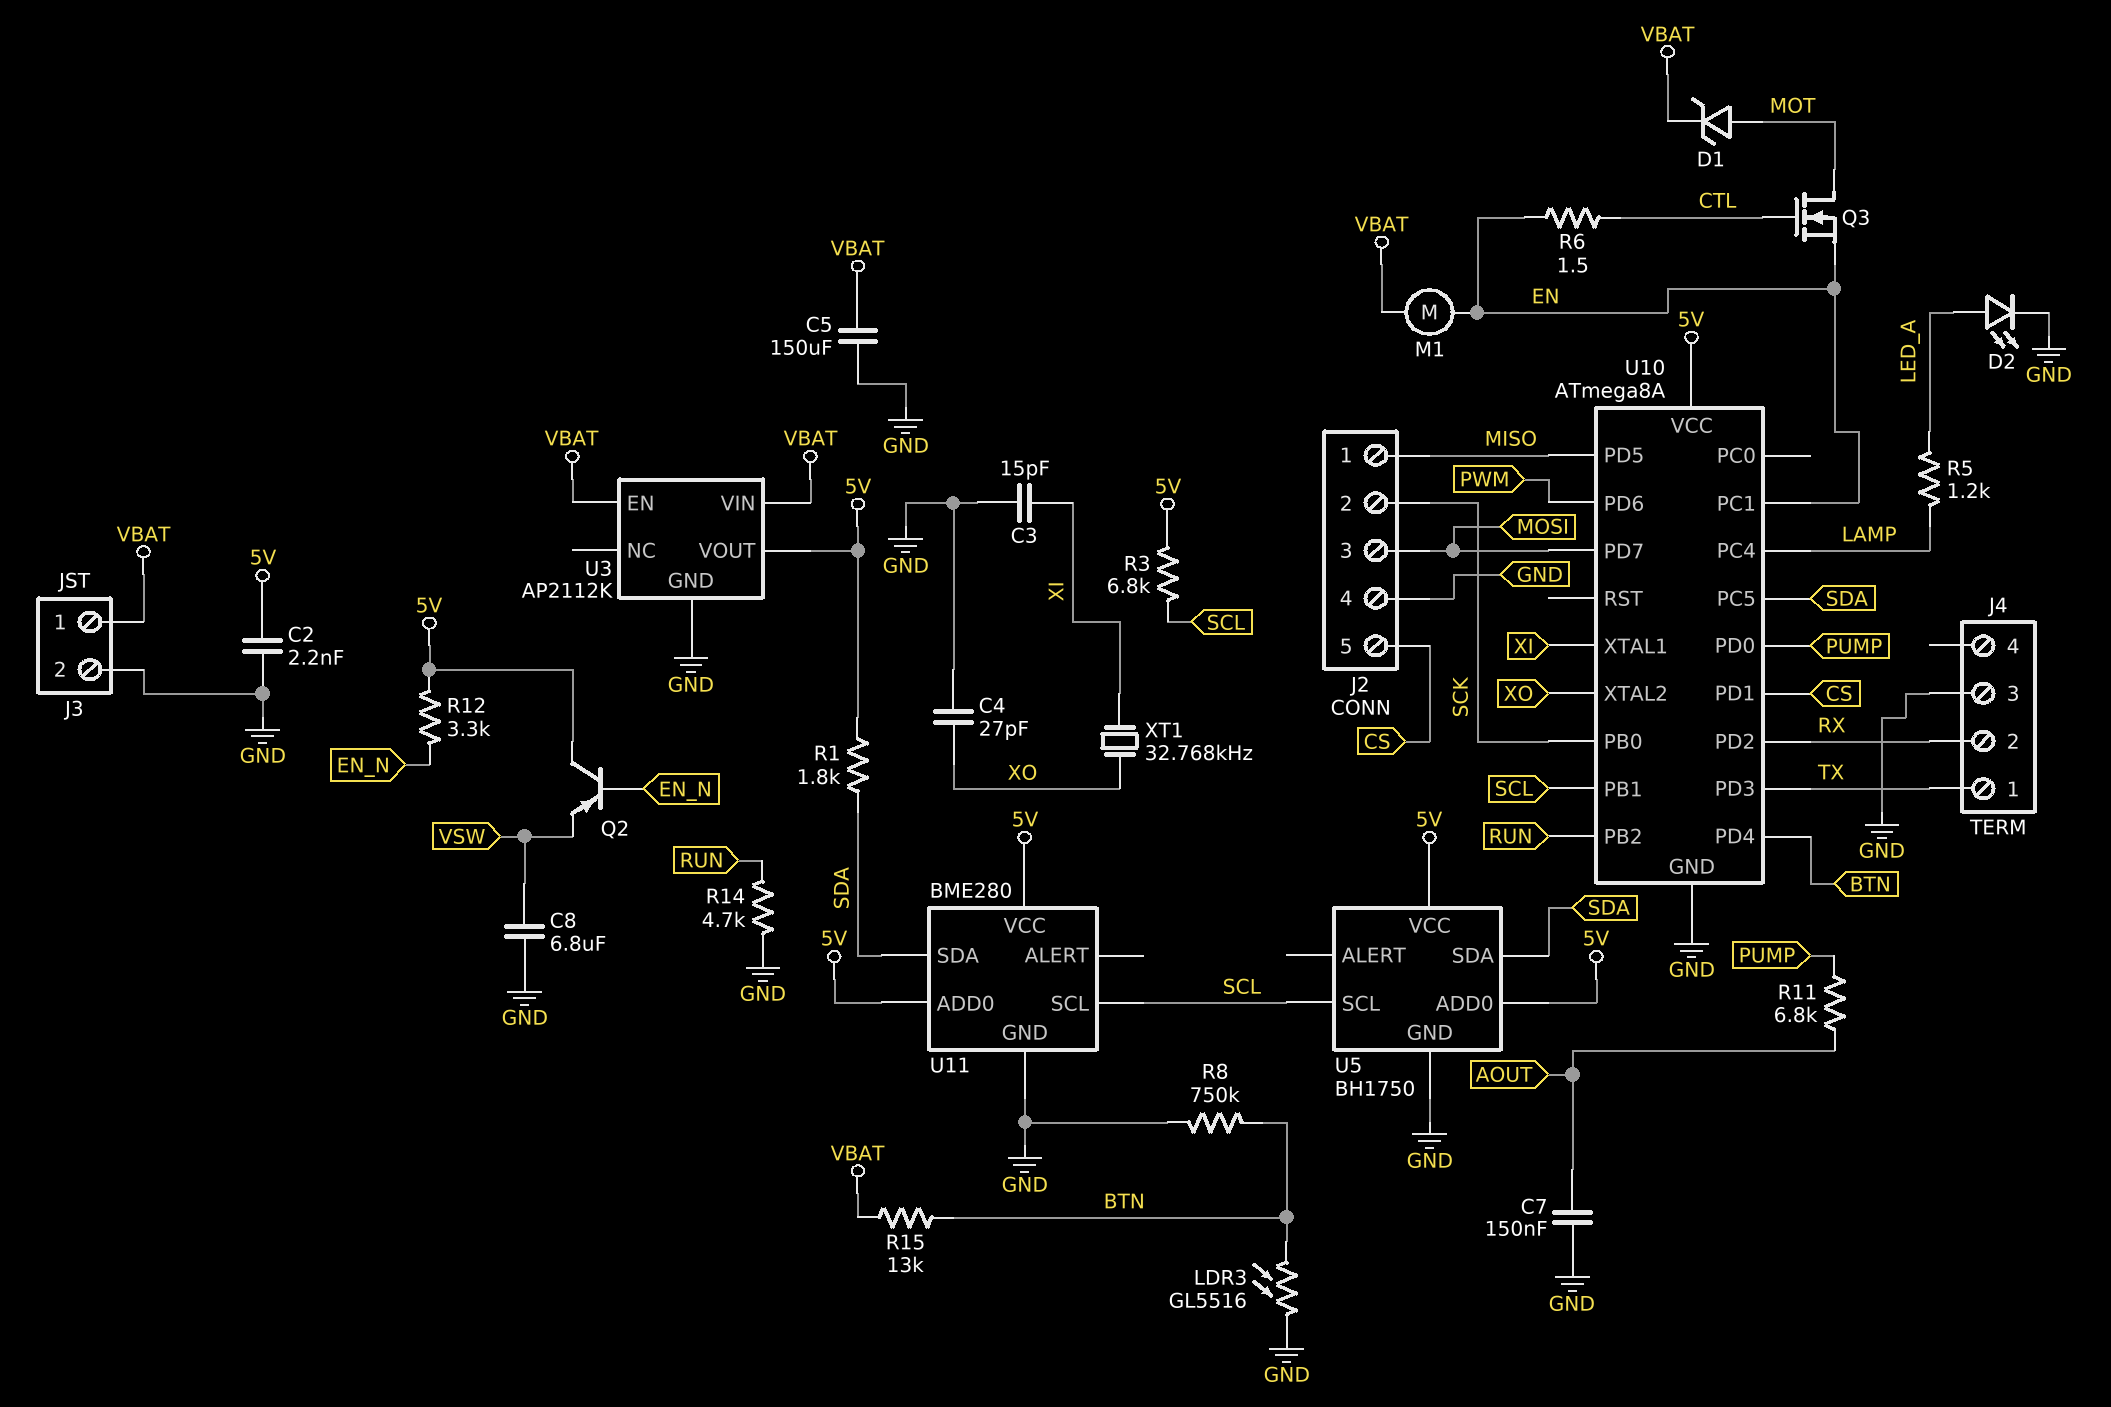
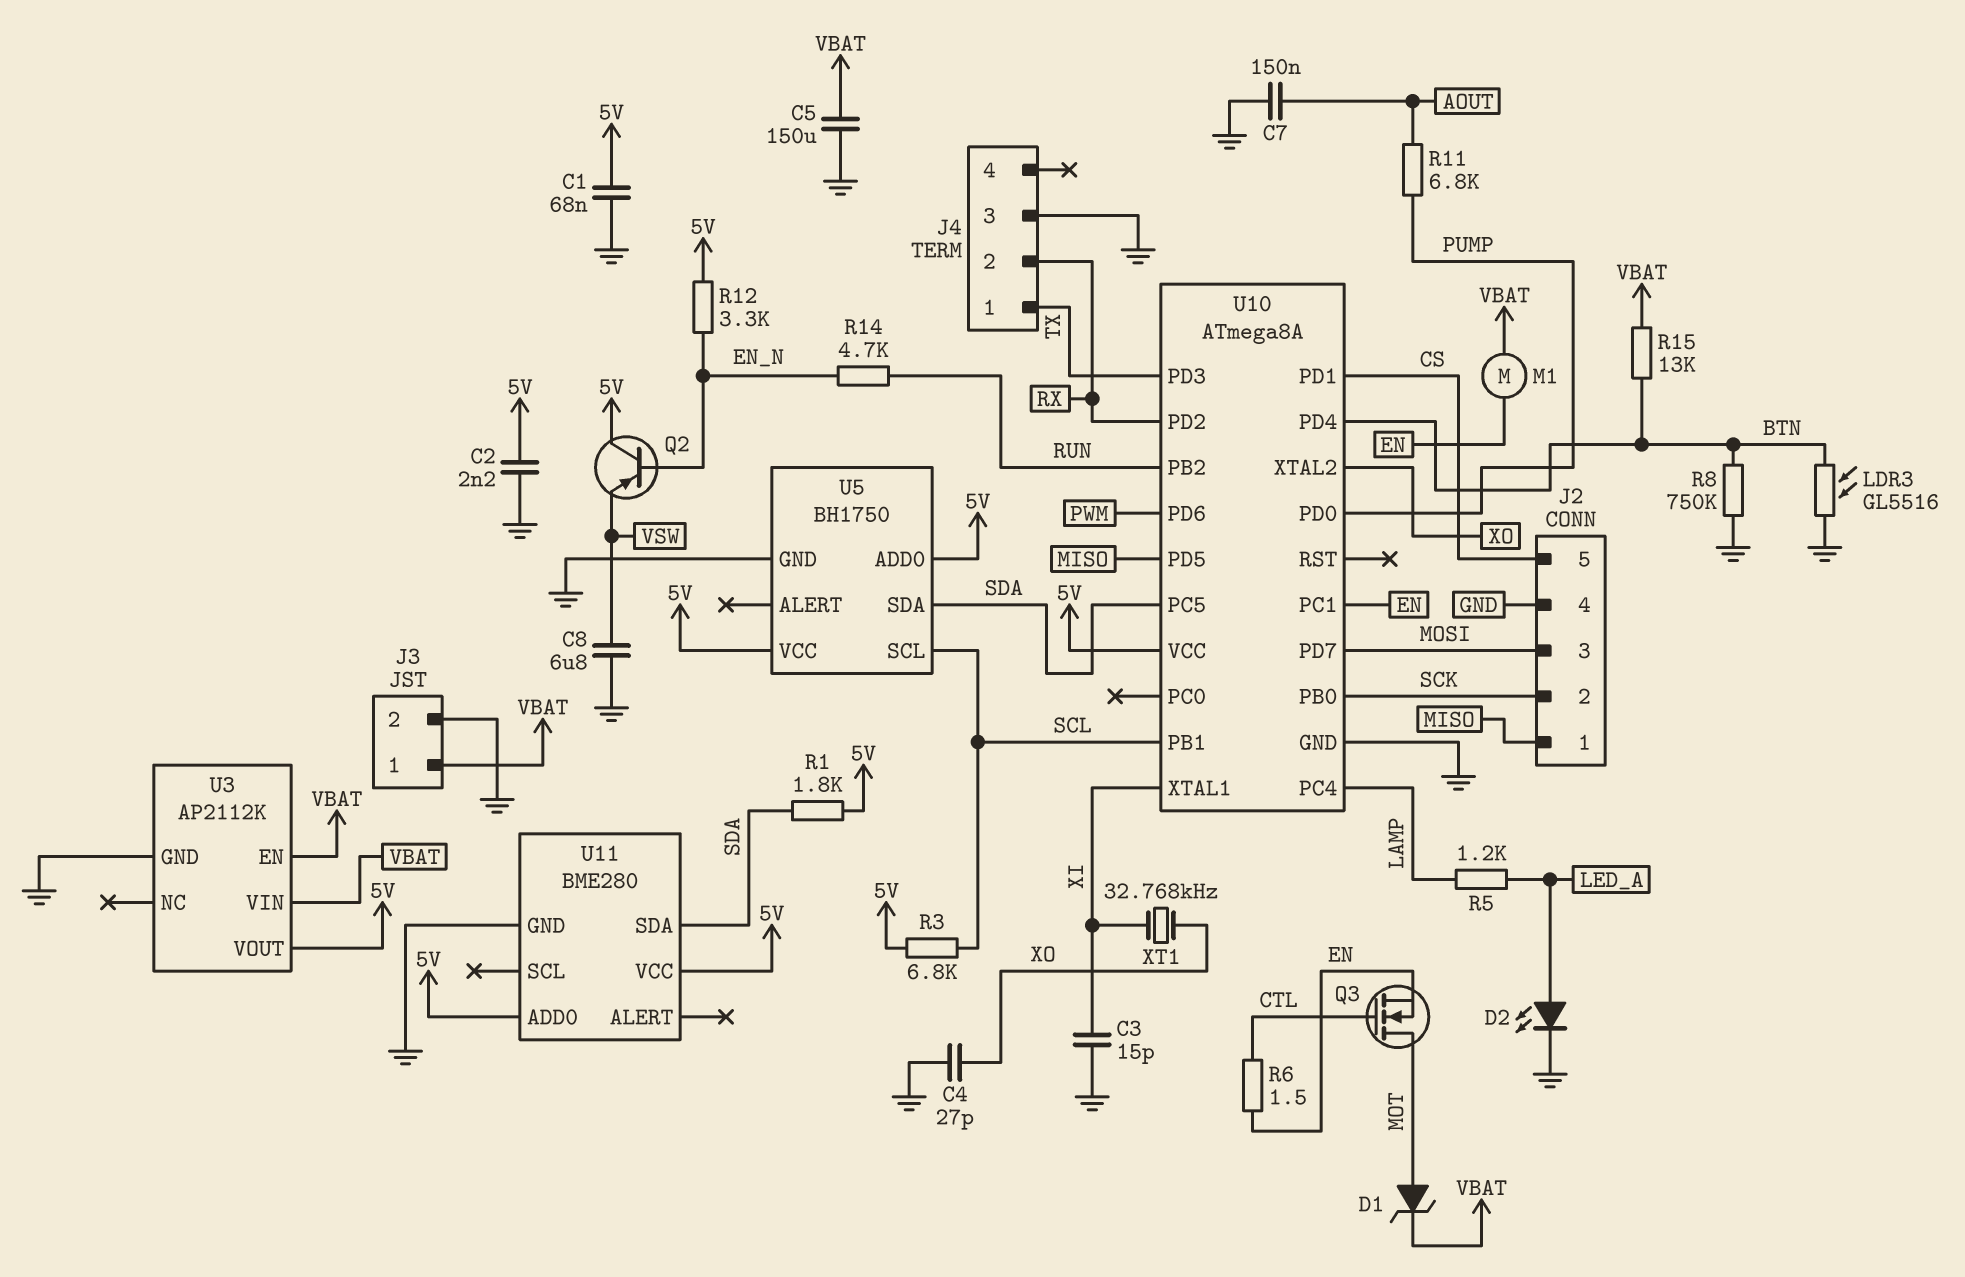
C1: none -> 68nF (5V, GND)
R14: 4.7k (GND, RUN) -> 4.7k (EN_N, RUN)
U11 pin SCL: SCL -> none

